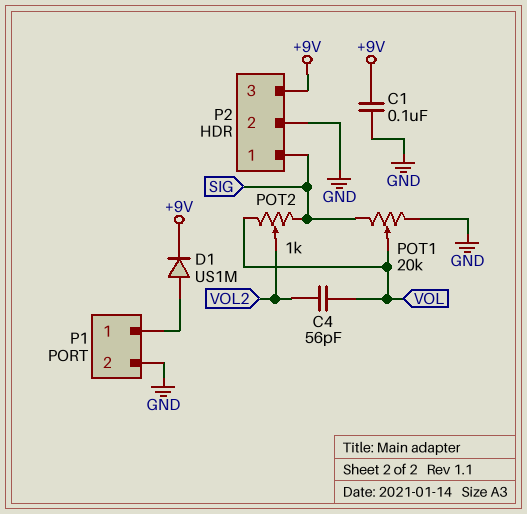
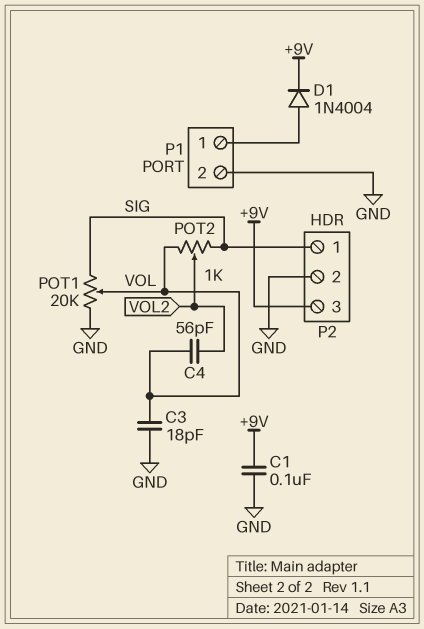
C3: none -> 18pF (GND, VOL)
D1: diode US1M (A P1/1, K +9V) -> diode 1N4004 (A P1/1, K +9V)

